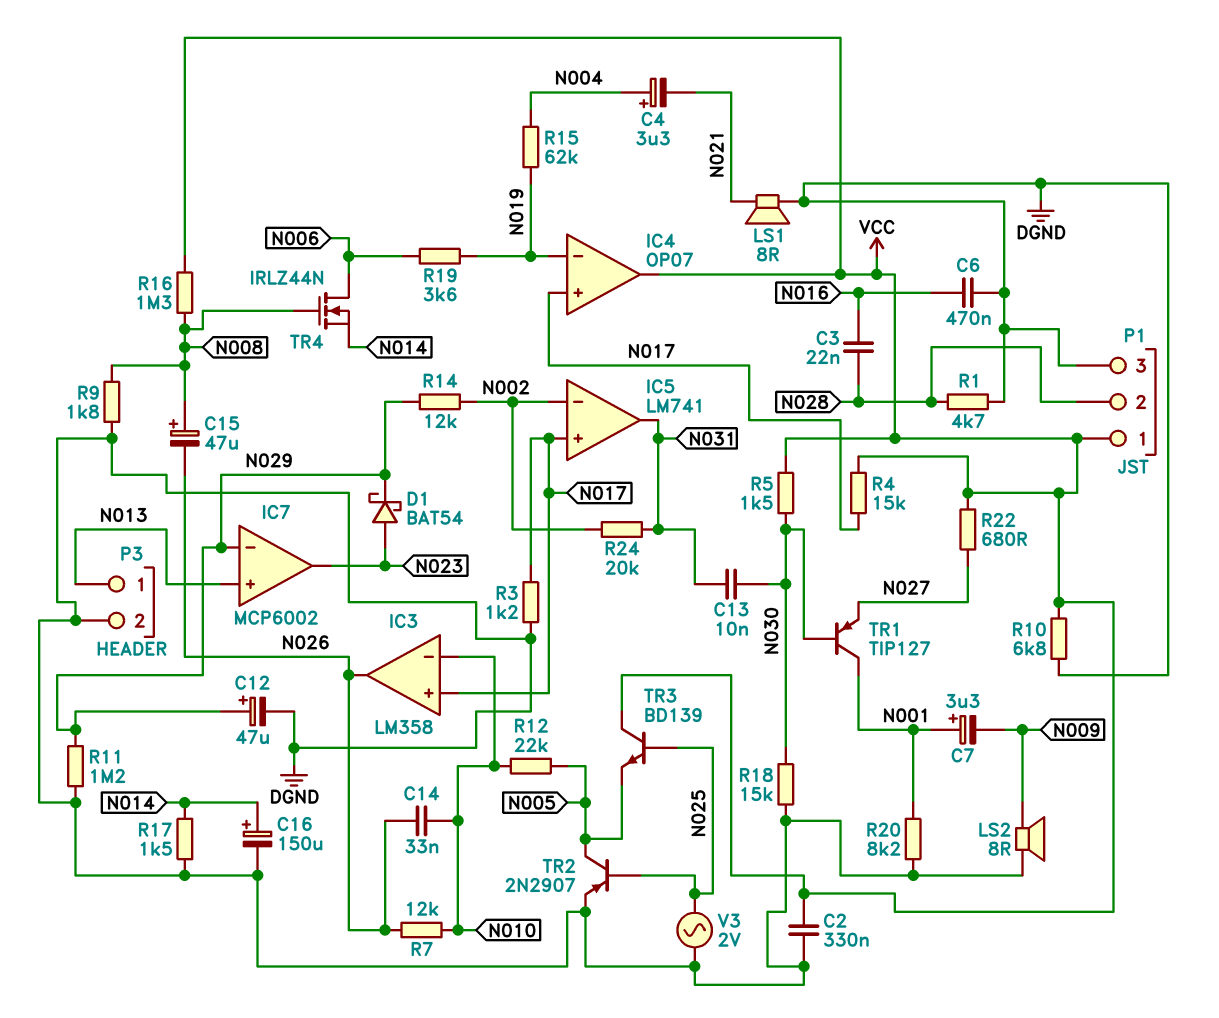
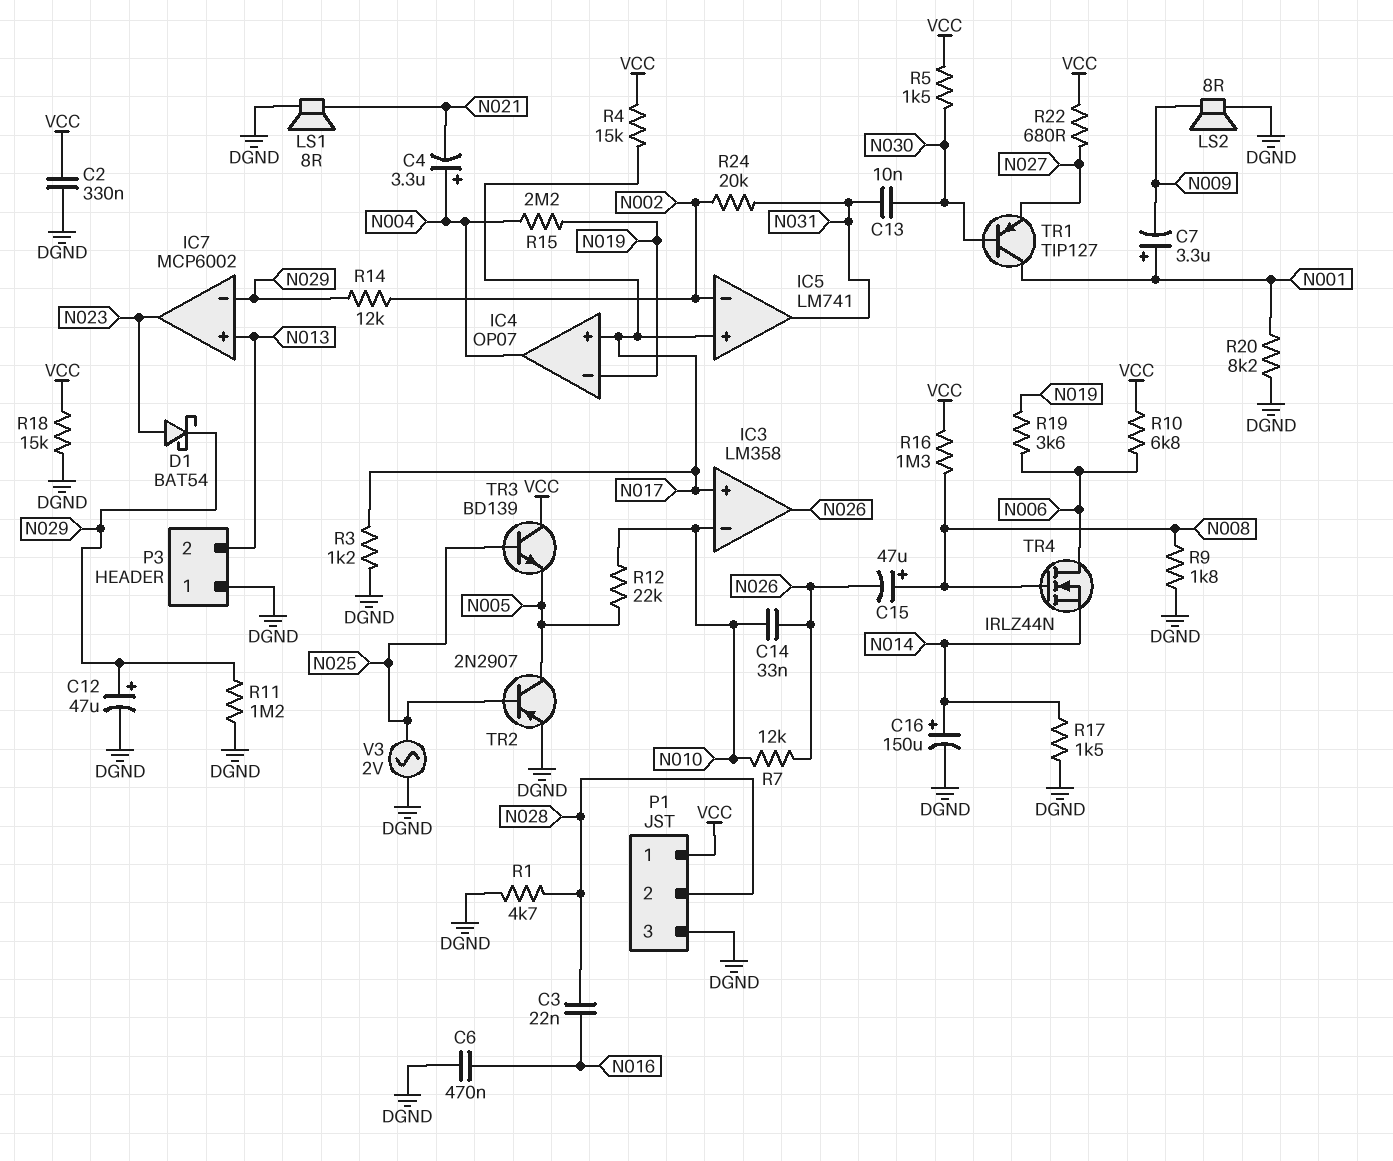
IC4 pin out: VCC -> N004
P3 pin 1: N013 -> DGND
P3 pin 2: DGND -> N013
R10: 6.8k (DGND, VCC) -> 6.8k (N006, VCC)
R15: 62k (N004, N019) -> 2.2M (N004, N019)
R18: 15k (DGND, N030) -> 15k (DGND, VCC)

